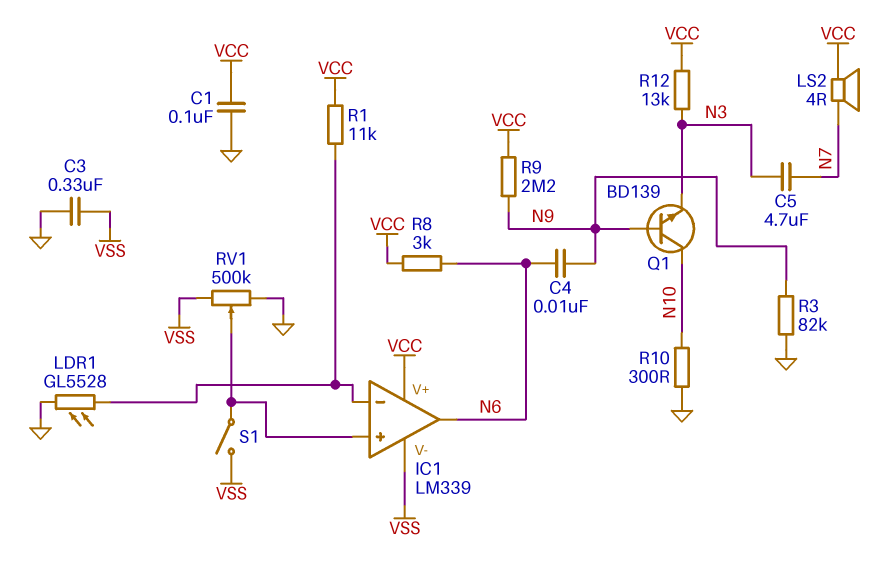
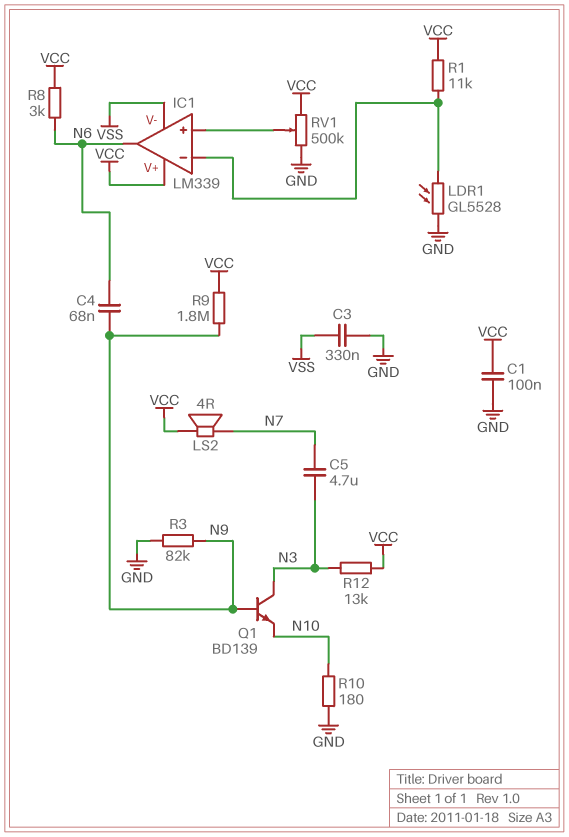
C4: 10nF (N6, N9) -> 68nF (N6, N9)
Q1: NPN BD139 (B N9, C N10, E N3) -> NPN BD139 (B N9, C N3, E N10)
R9: 2.2M (N9, VCC) -> 1.8M (N9, VCC)
R10: 300 (GND, N10) -> 180 (GND, N10)
RV1: 500k (GND, VSS, wiper IC1/in+) -> 500k (GND, VCC, wiper IC1/in+)
S1: switch (IC1/in+, VSS) -> none

